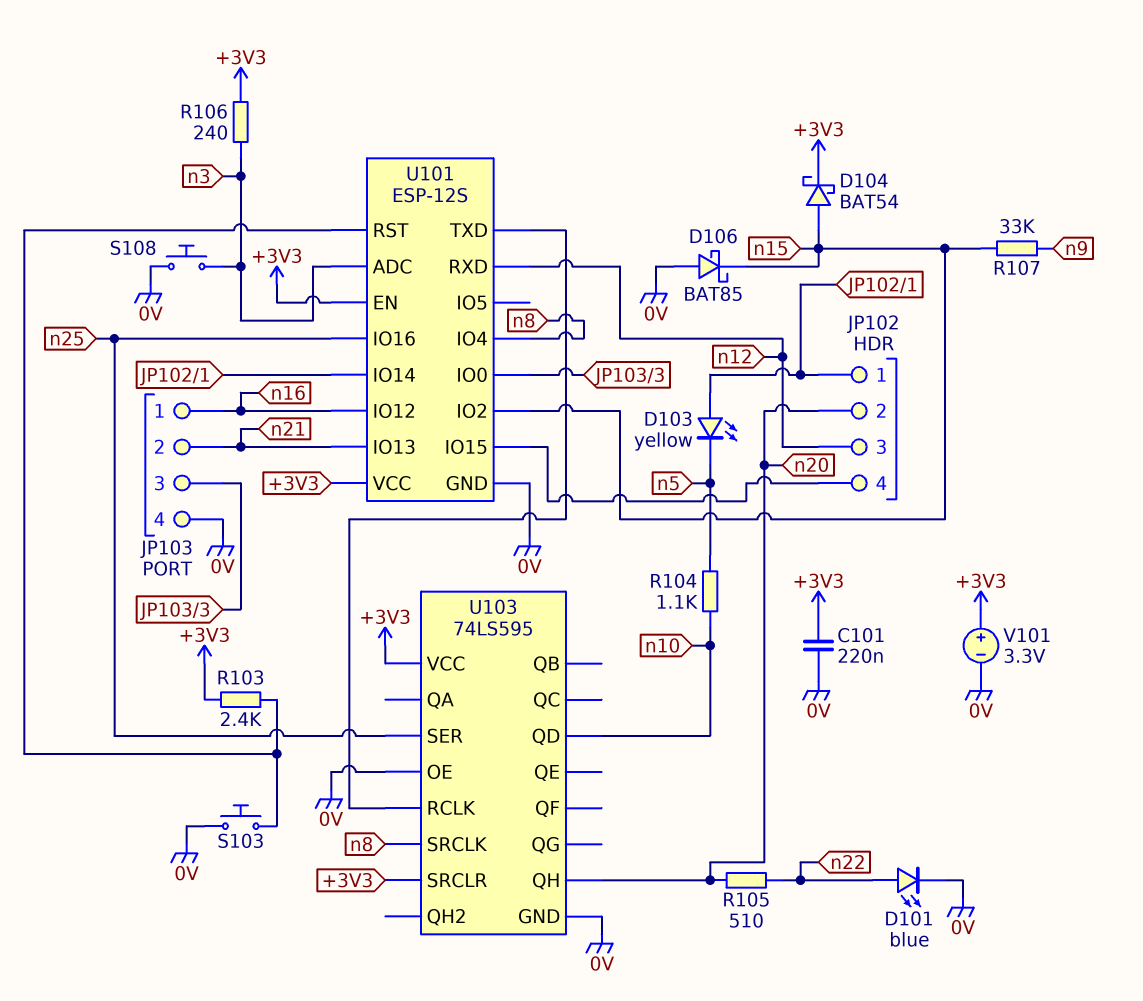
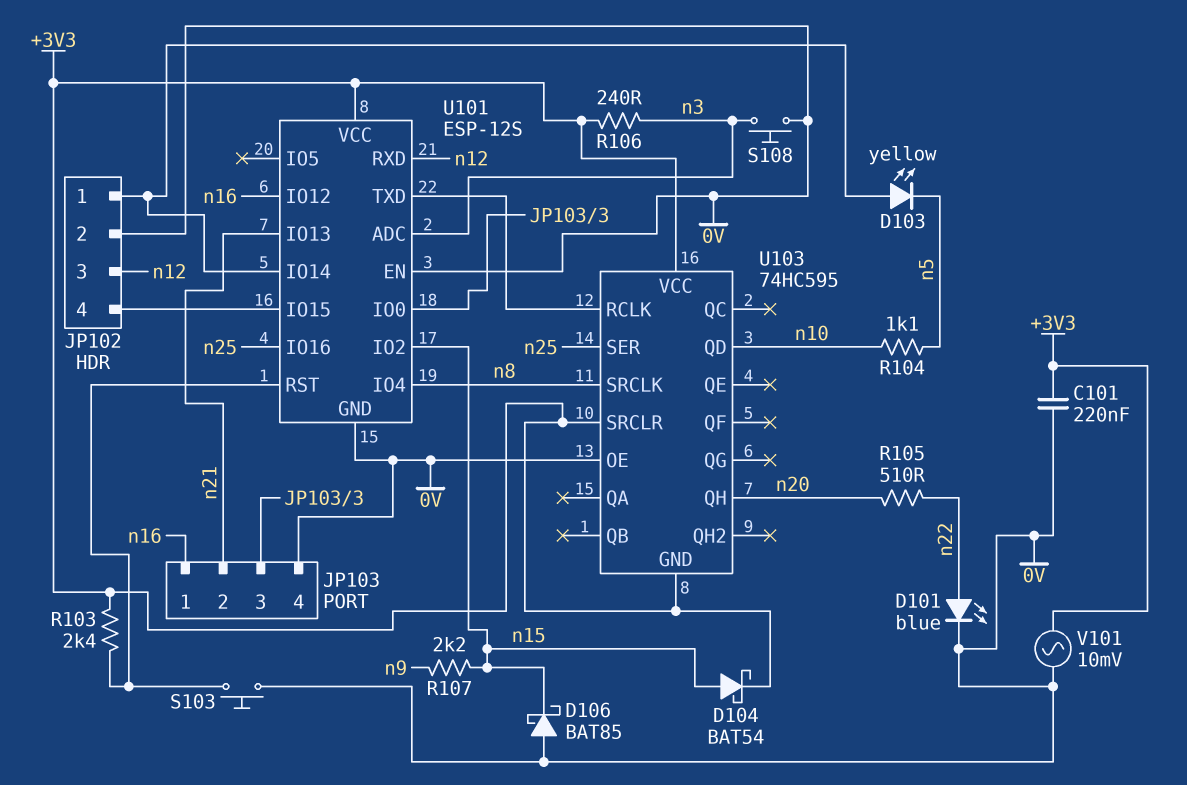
JP102 pin 2: n20 -> 0V
R107: 33k (n9, n15) -> 2.2k (n9, n15)
U101 pin EN: +3V3 -> 0V
U103: 74LS595 -> 74HC595
U103 pin GND: 0V -> +3V3
V101: 3.3V (plus +3V3, minus 0V) -> AC 10mV (+3V3, 0V)

